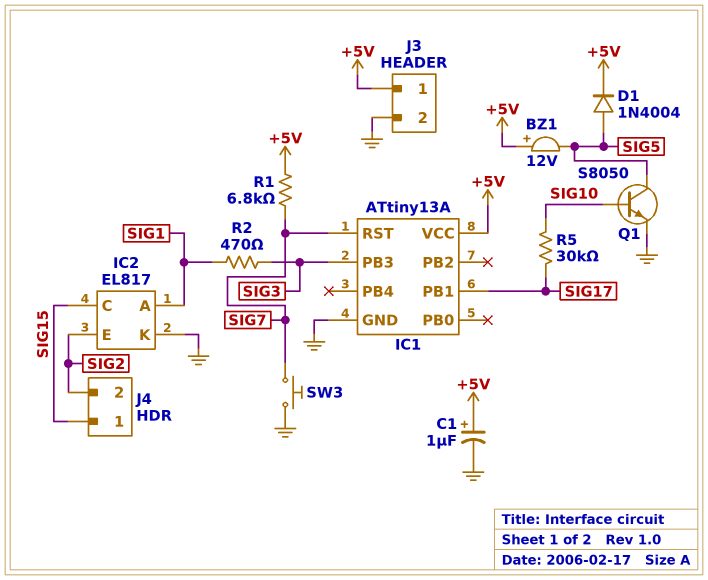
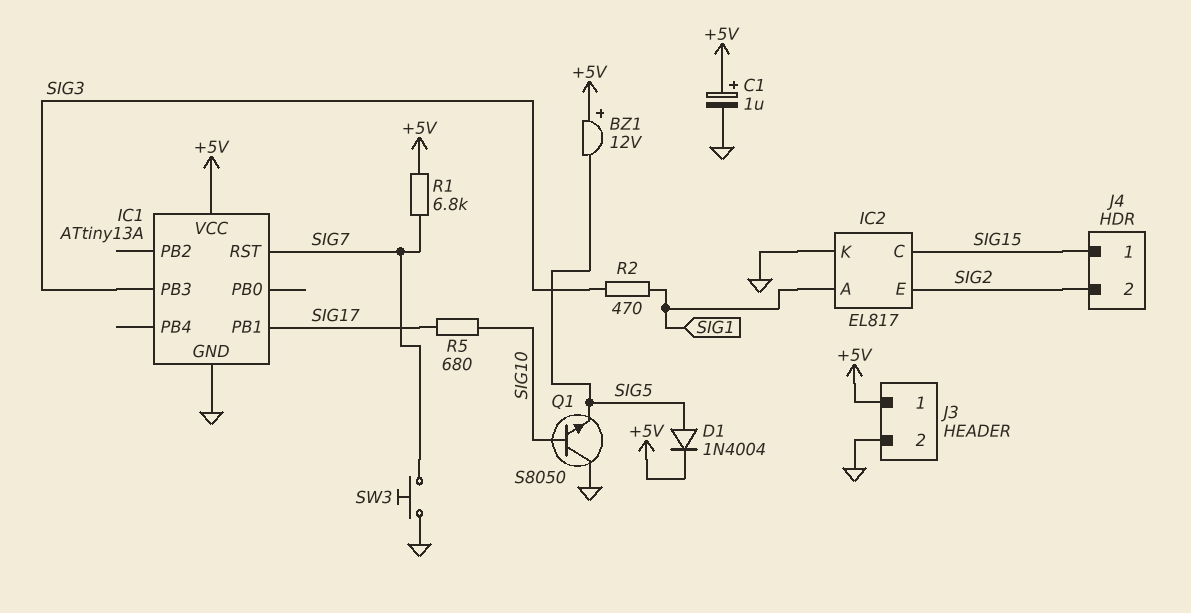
Q1: NPN S8050 (B SIG10, C SIG5, E GND) -> NPN S8050 (B SIG10, C GND, E SIG5)
R5: 30k (SIG10, SIG17) -> 680 (SIG10, SIG17)

